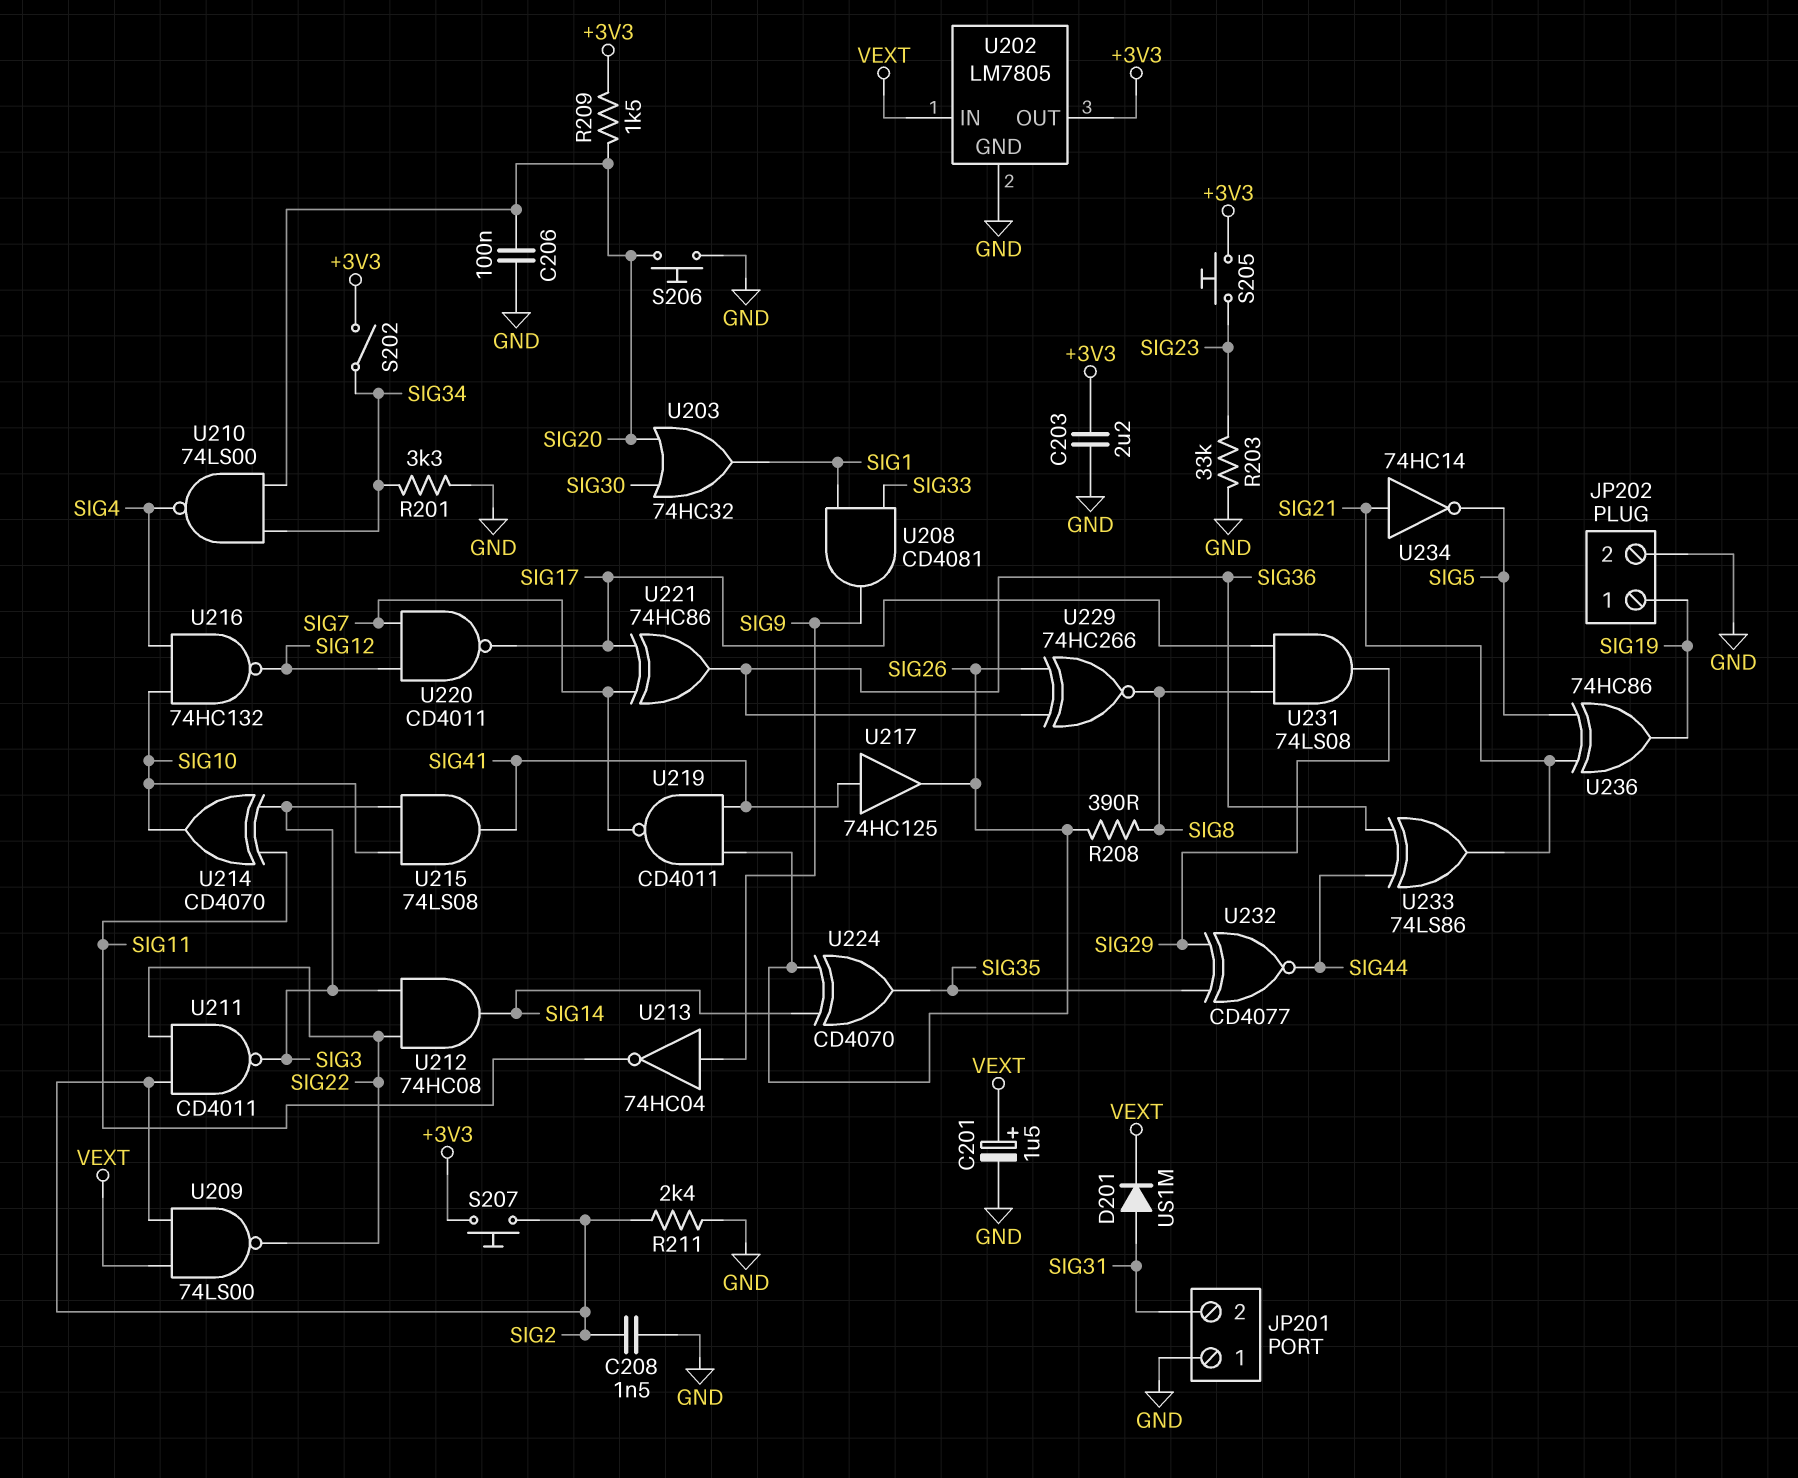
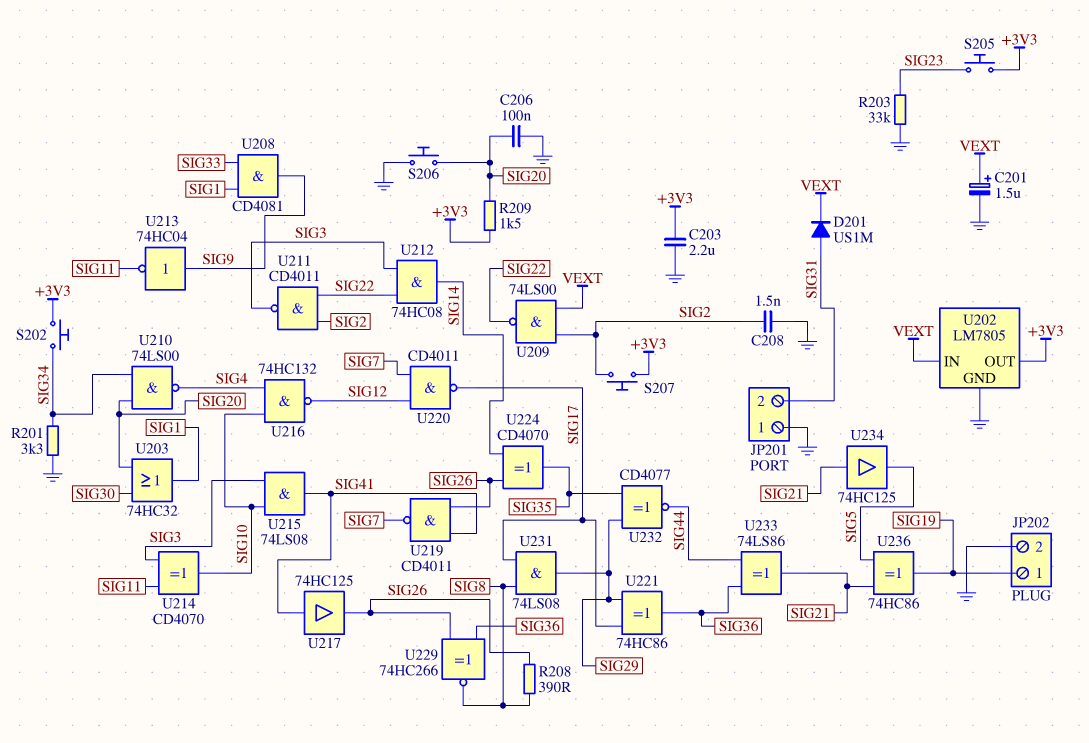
R211: 2.4k (GND, SIG2) -> none
S202: switch (+3V3, SIG34) -> button (+3V3, SIG34)
U221: XOR 74HC86 (in SIG7, in SIG17, out SIG36) -> XOR 74HC86 (in SIG17, in SIG29, out SIG36)
U234: NOT 74HC14 (in SIG21, out SIG5) -> buffer 74HC125 (in SIG21, out SIG5)

